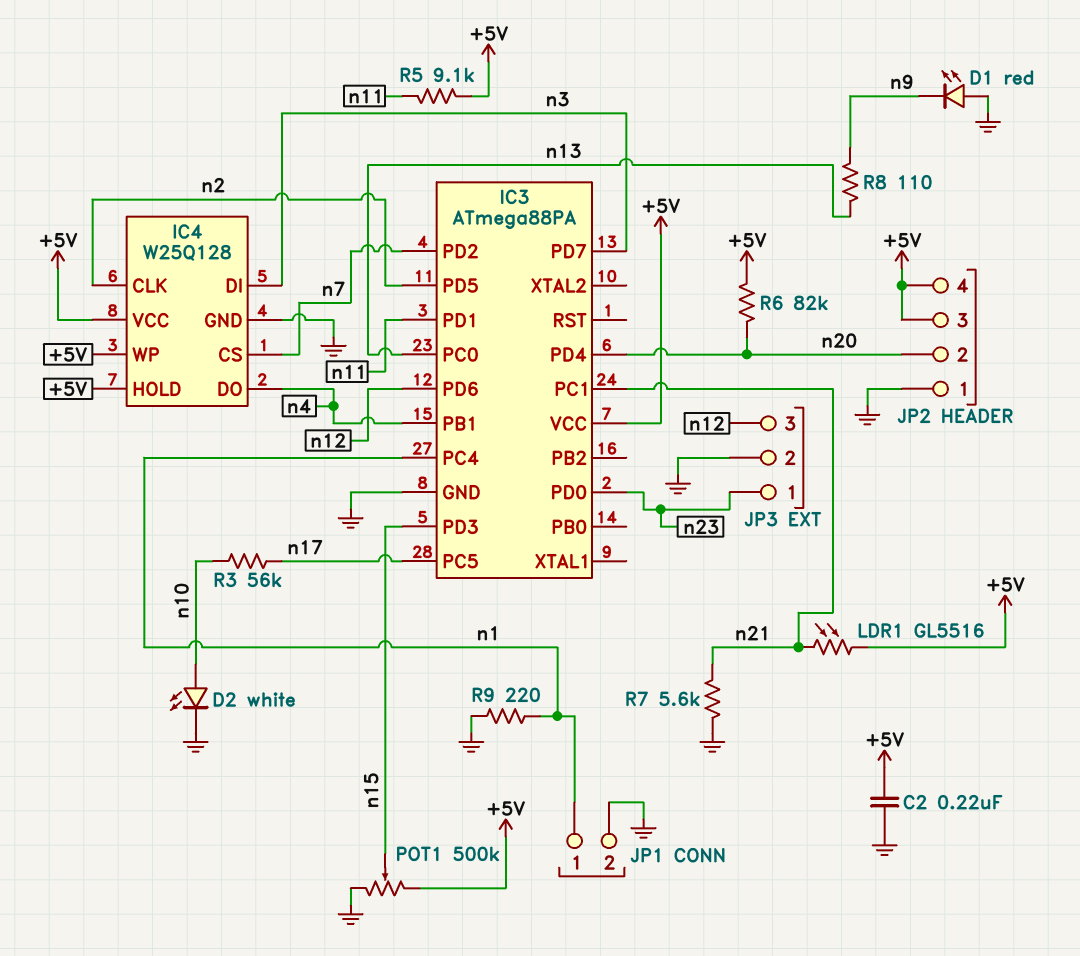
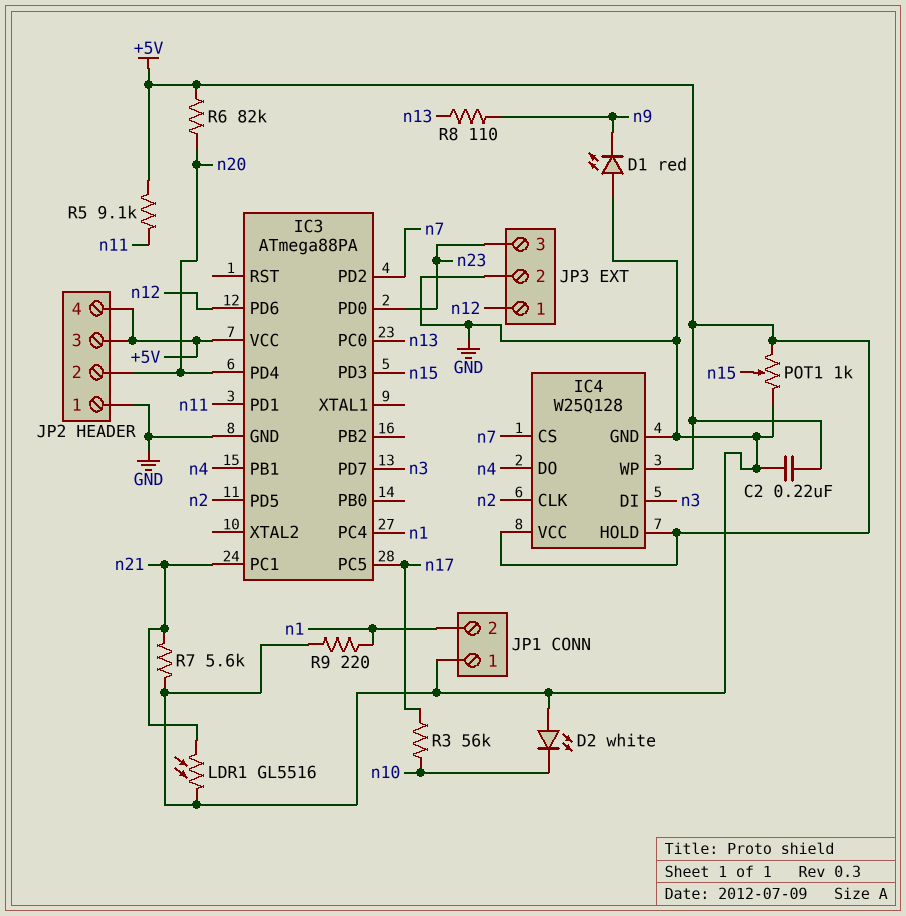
D2: LED white (A n10, K GND) -> LED white (A GND, K n10)
JP1 pin 1: n1 -> GND
JP1 pin 2: GND -> n1
JP3 pin 1: n23 -> n12
JP3 pin 3: n12 -> n23
LDR1: GL5516 (+5V, n21) -> GL5516 (GND, n21)
POT1: 500k (+5V, GND, wiper n15) -> 1k (+5V, GND, wiper n15)

